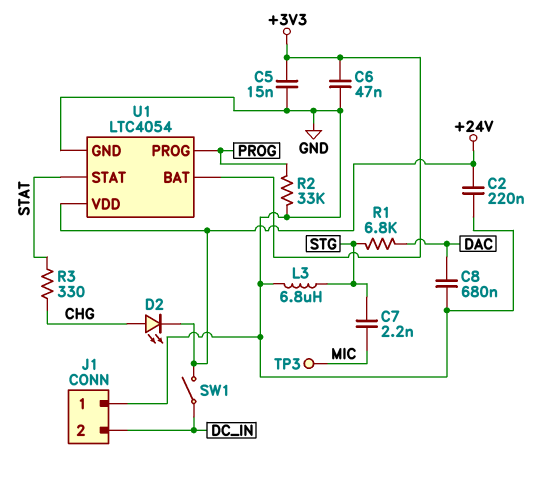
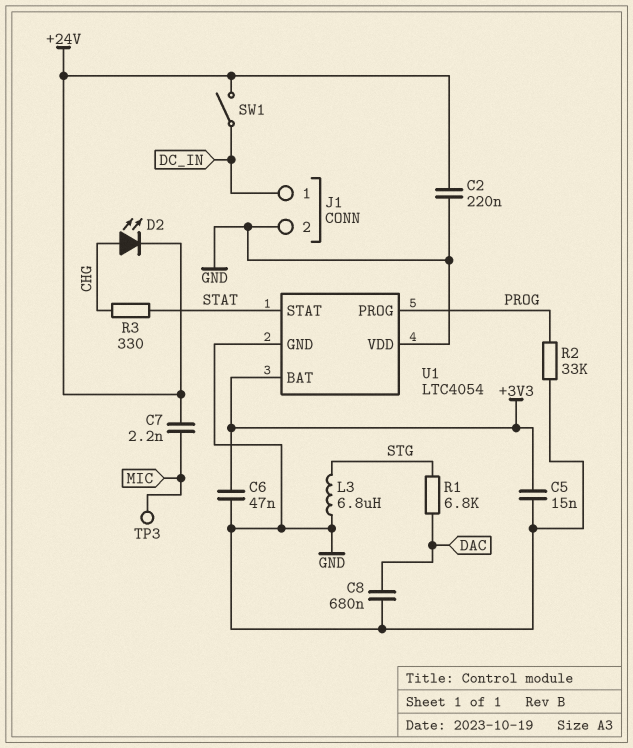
C7: 2.2nF (MIC, STG) -> 2.2nF (+24V, MIC)
J1 pin 1: GND -> DC_IN
J1 pin 2: DC_IN -> GND
U1 pin VDD: +24V -> GND

